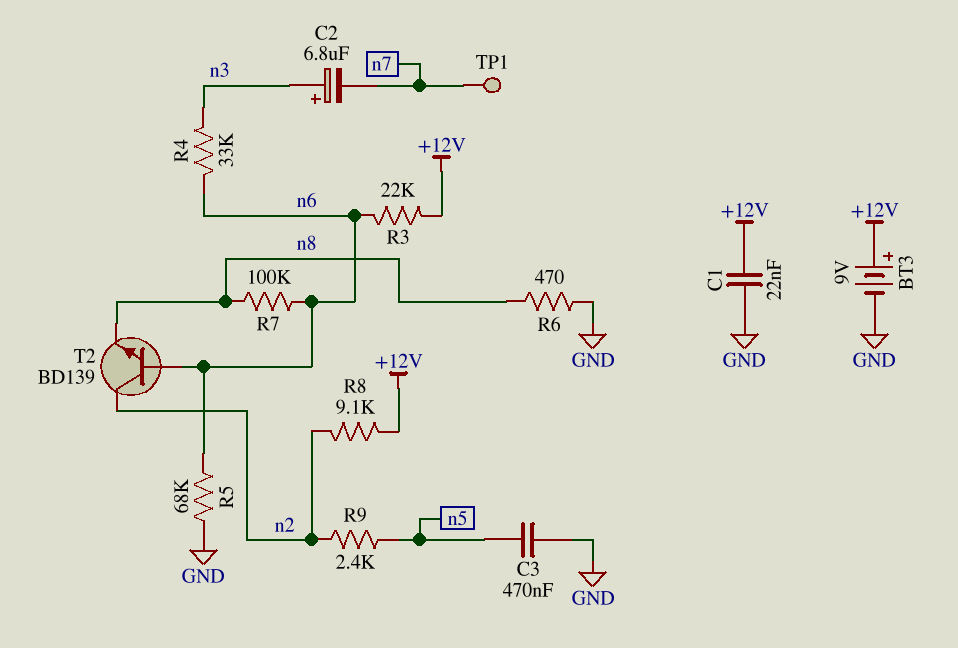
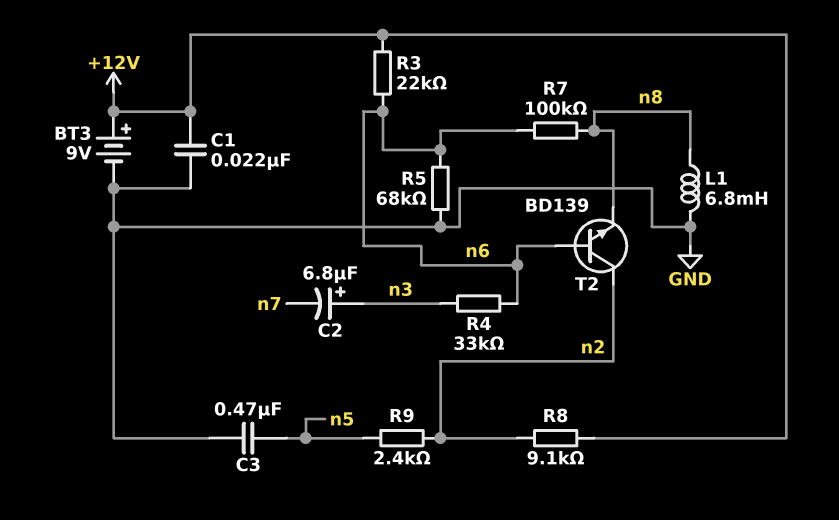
L1: none -> 6.8mH (GND, n8)
R6: 470 (GND, n8) -> none
TP1: test point (n7) -> none

